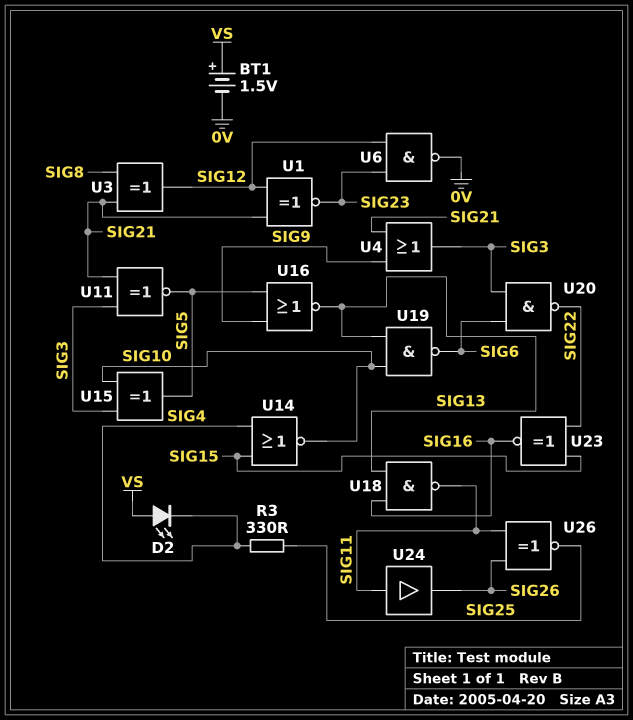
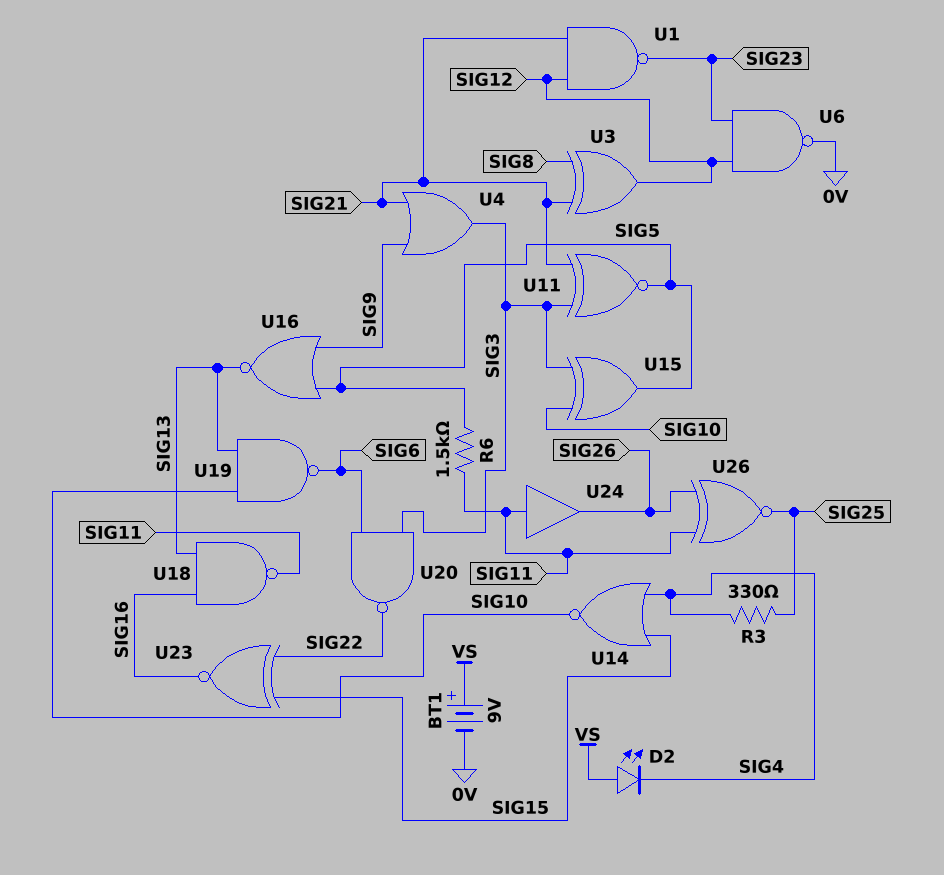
BT1: 1.5V (plus VS, minus 0V) -> 9V (plus VS, minus 0V)
R6: none -> 1.5k (SIG5, SIG11)
U1: XNOR (in SIG12, in SIG21, out SIG23) -> NAND (in SIG12, in SIG21, out SIG23)

